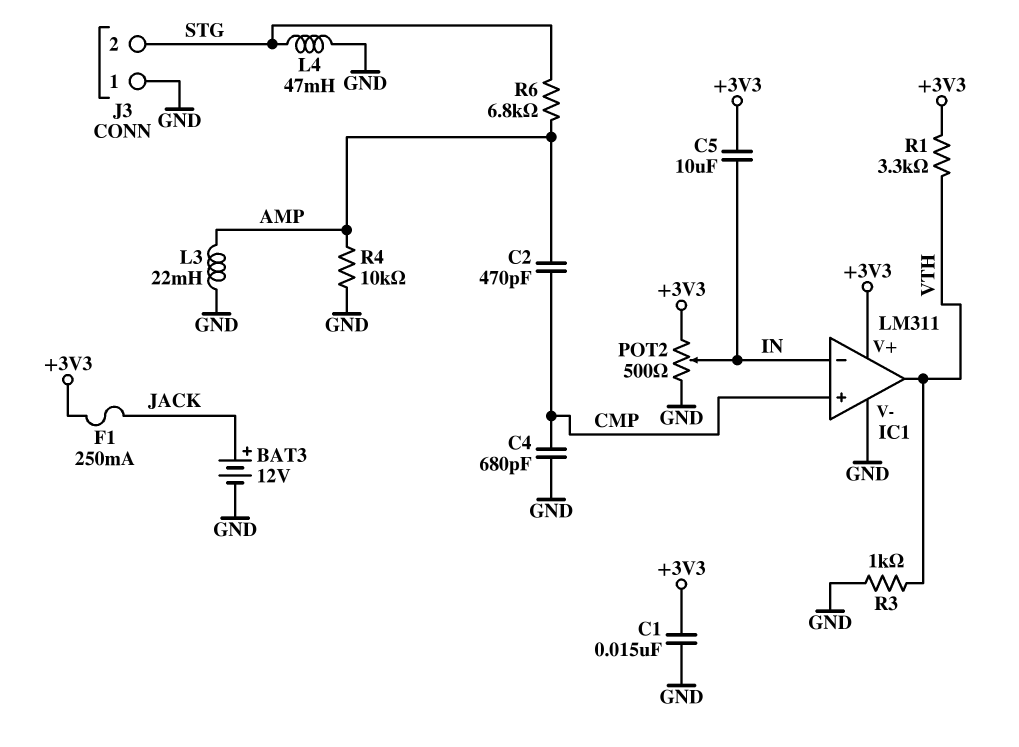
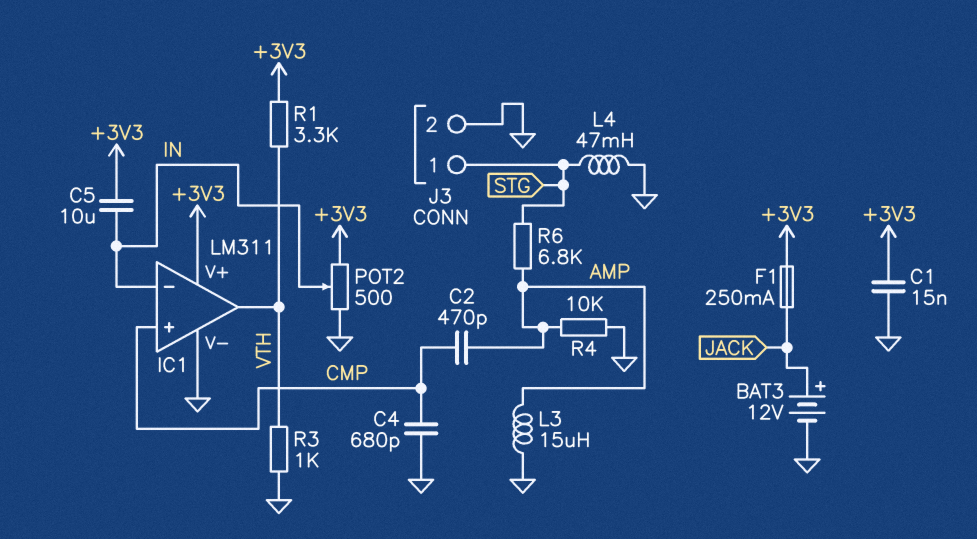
J3 pin 1: GND -> STG
J3 pin 2: STG -> GND
L3: 22mH (AMP, GND) -> 15uH (AMP, GND)

